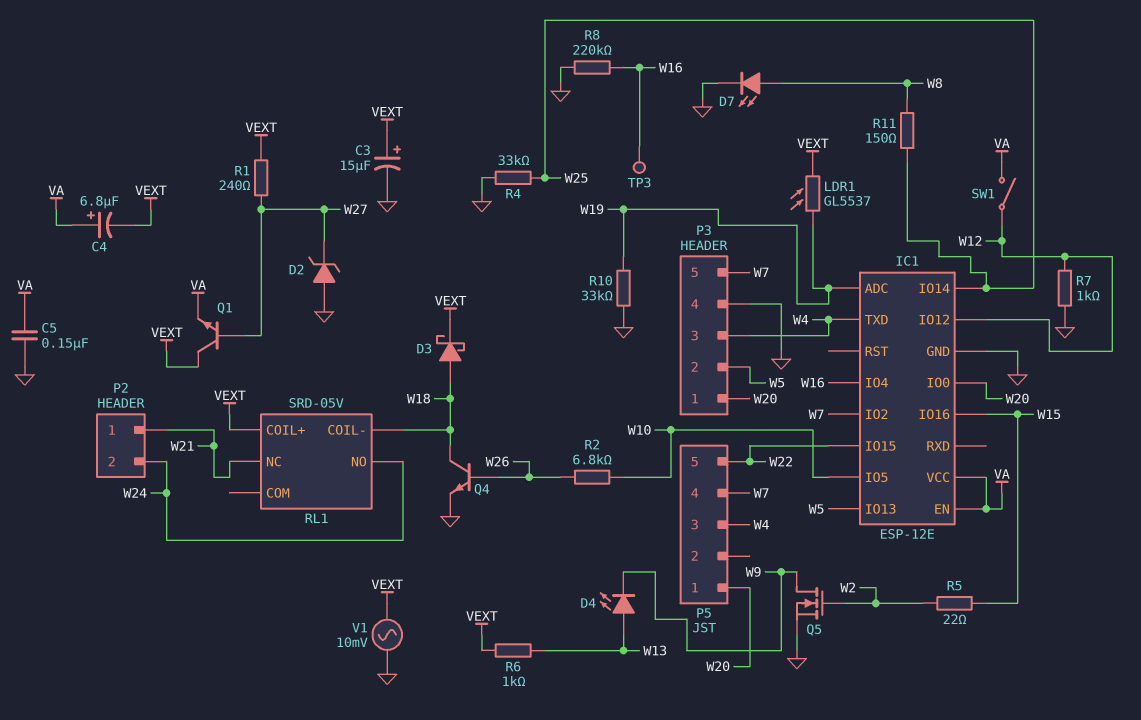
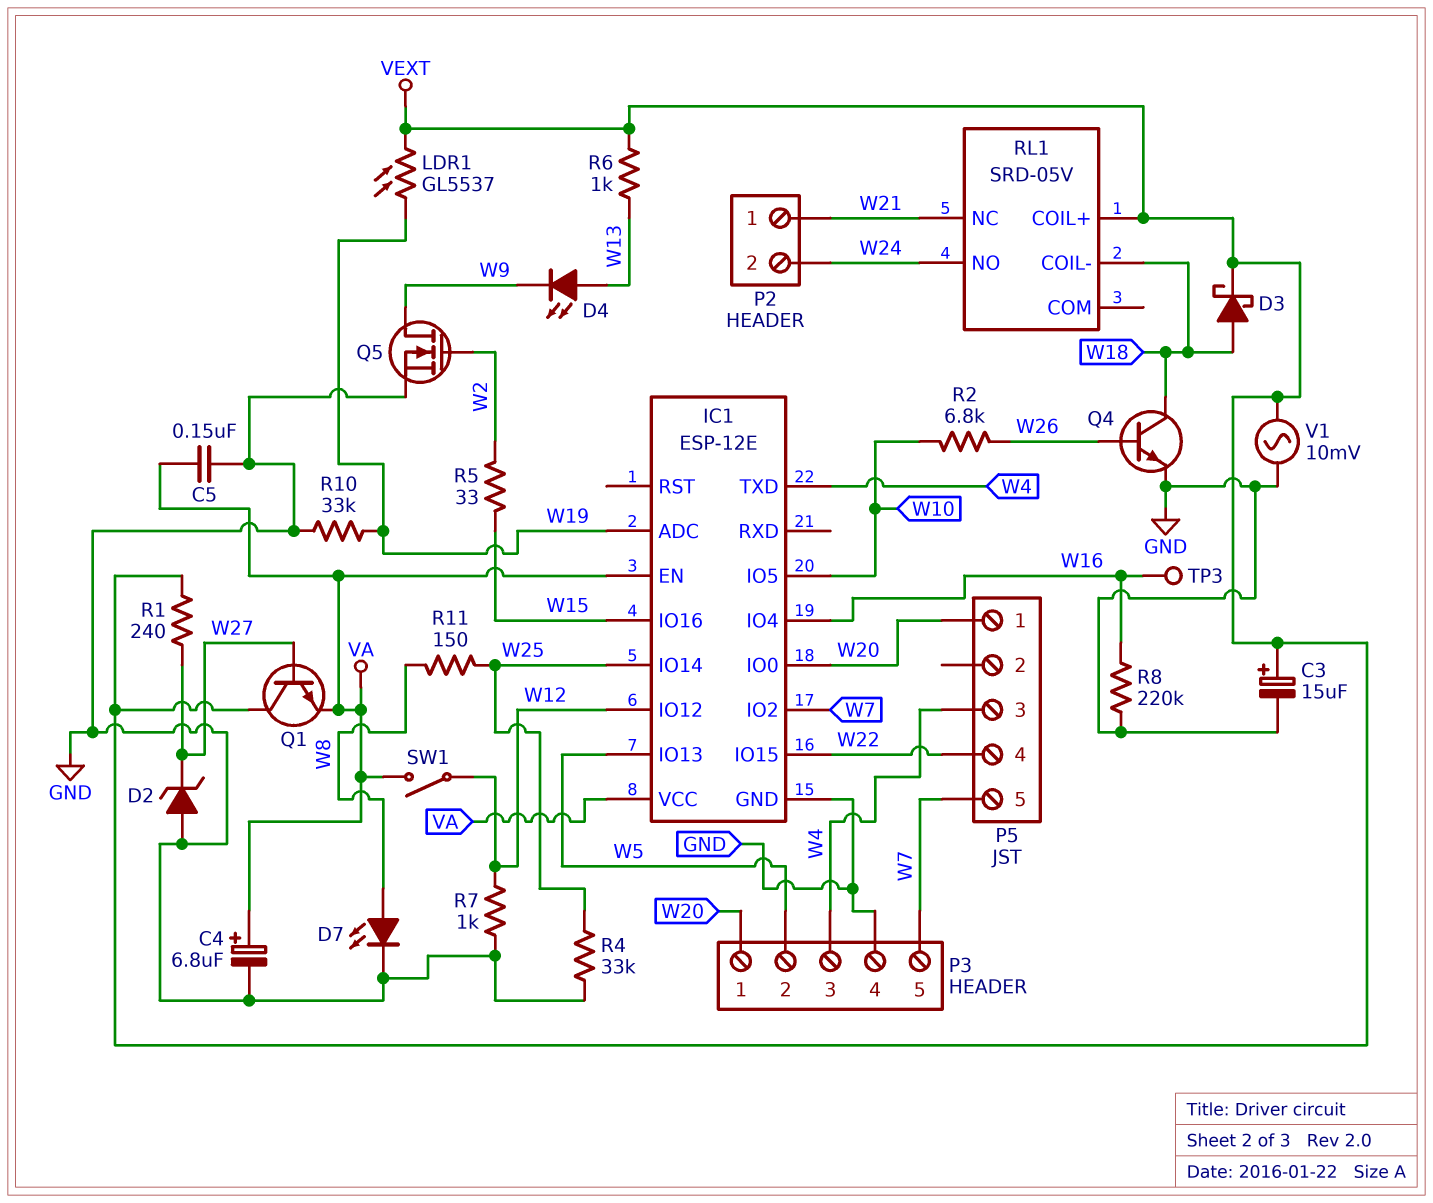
C4: 6.8uF (plus VA, minus VEXT) -> 6.8uF (plus VA, minus GND)
P5 pin 4: W7 -> W22
P5 pin 5: W22 -> W7
R5: 22 (W2, W15) -> 33 (W2, W15)

